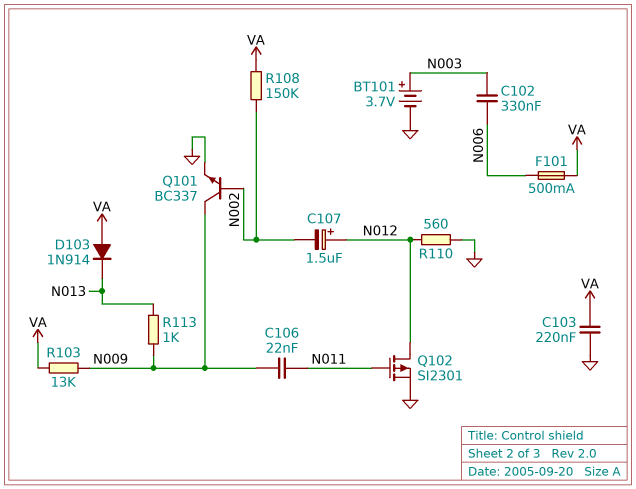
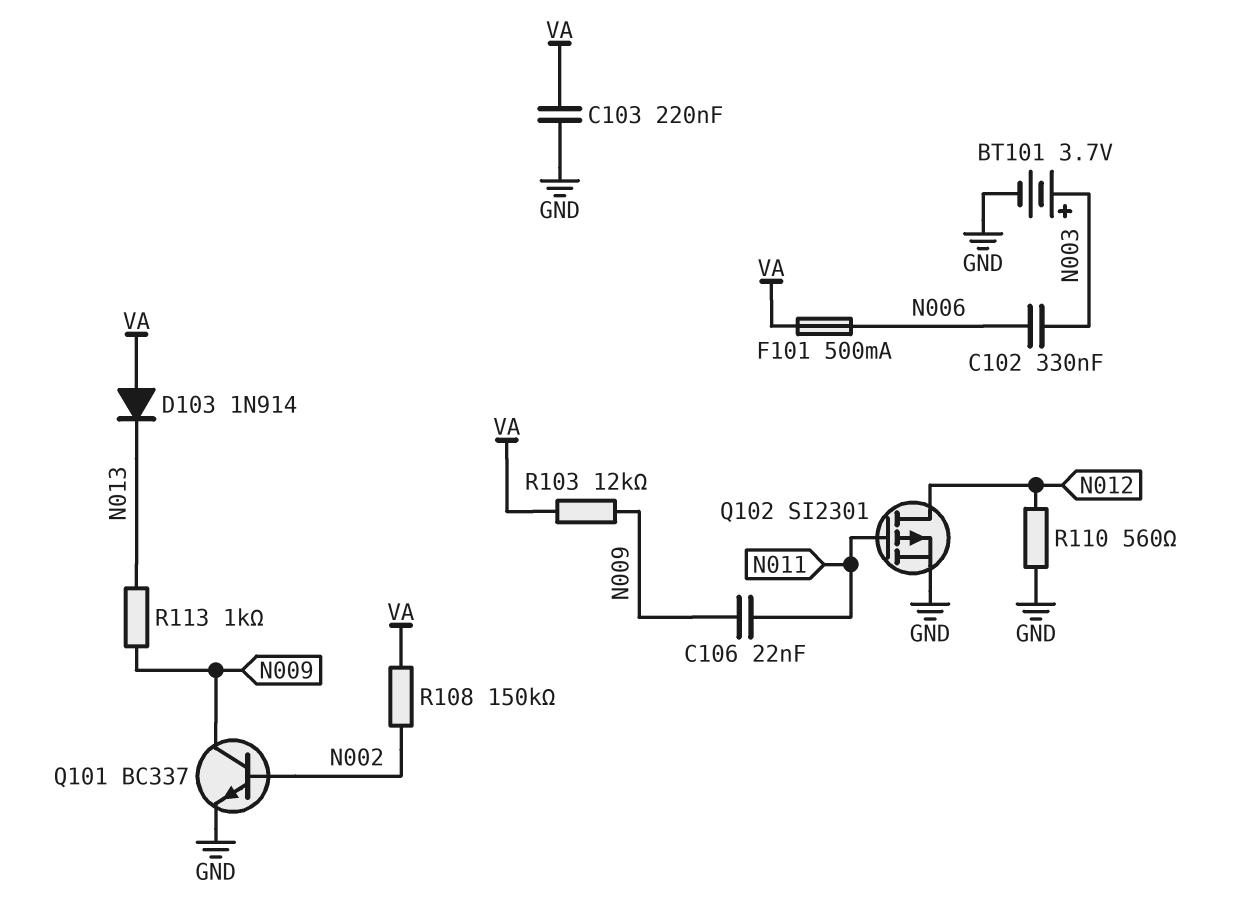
C107: 1.5uF (plus N012, minus N002) -> none
R103: 13k (N009, VA) -> 12k (N009, VA)

